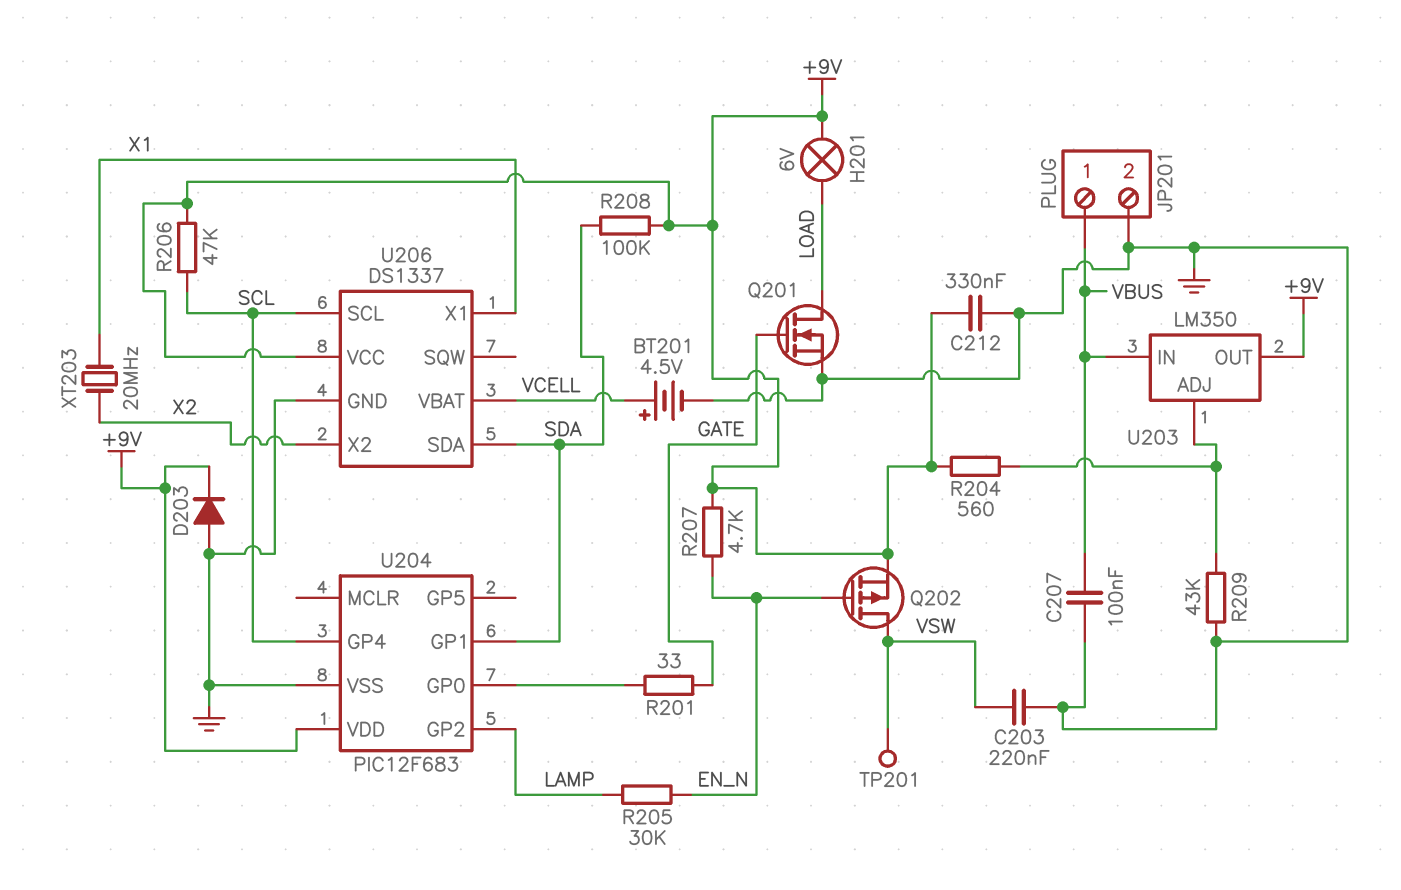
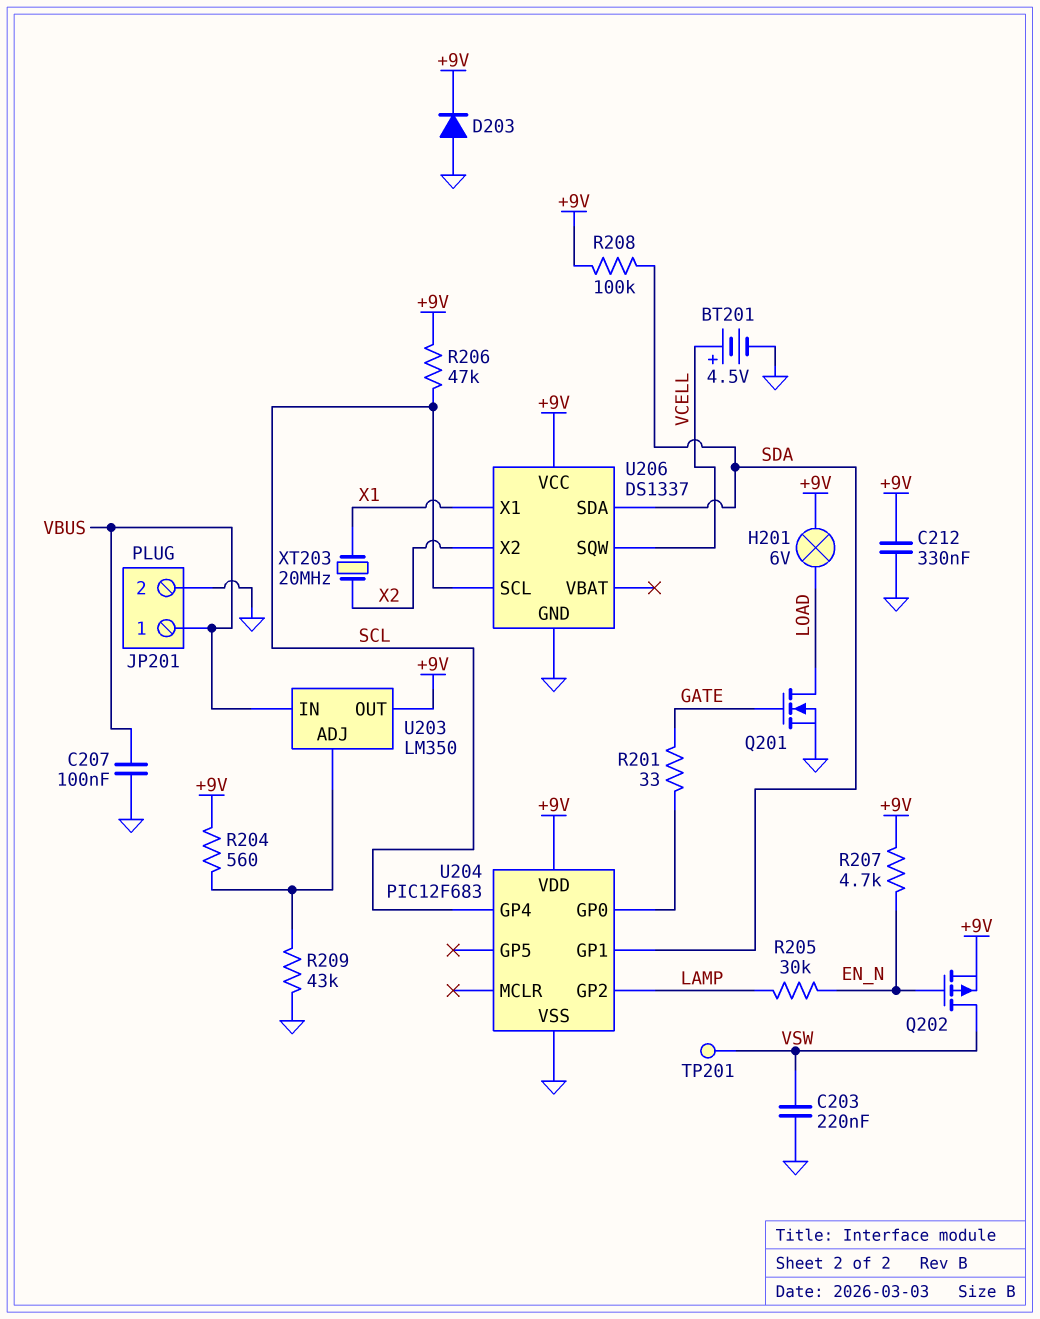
U206 pin SQW: none -> VCELL
U206 pin VBAT: VCELL -> none

